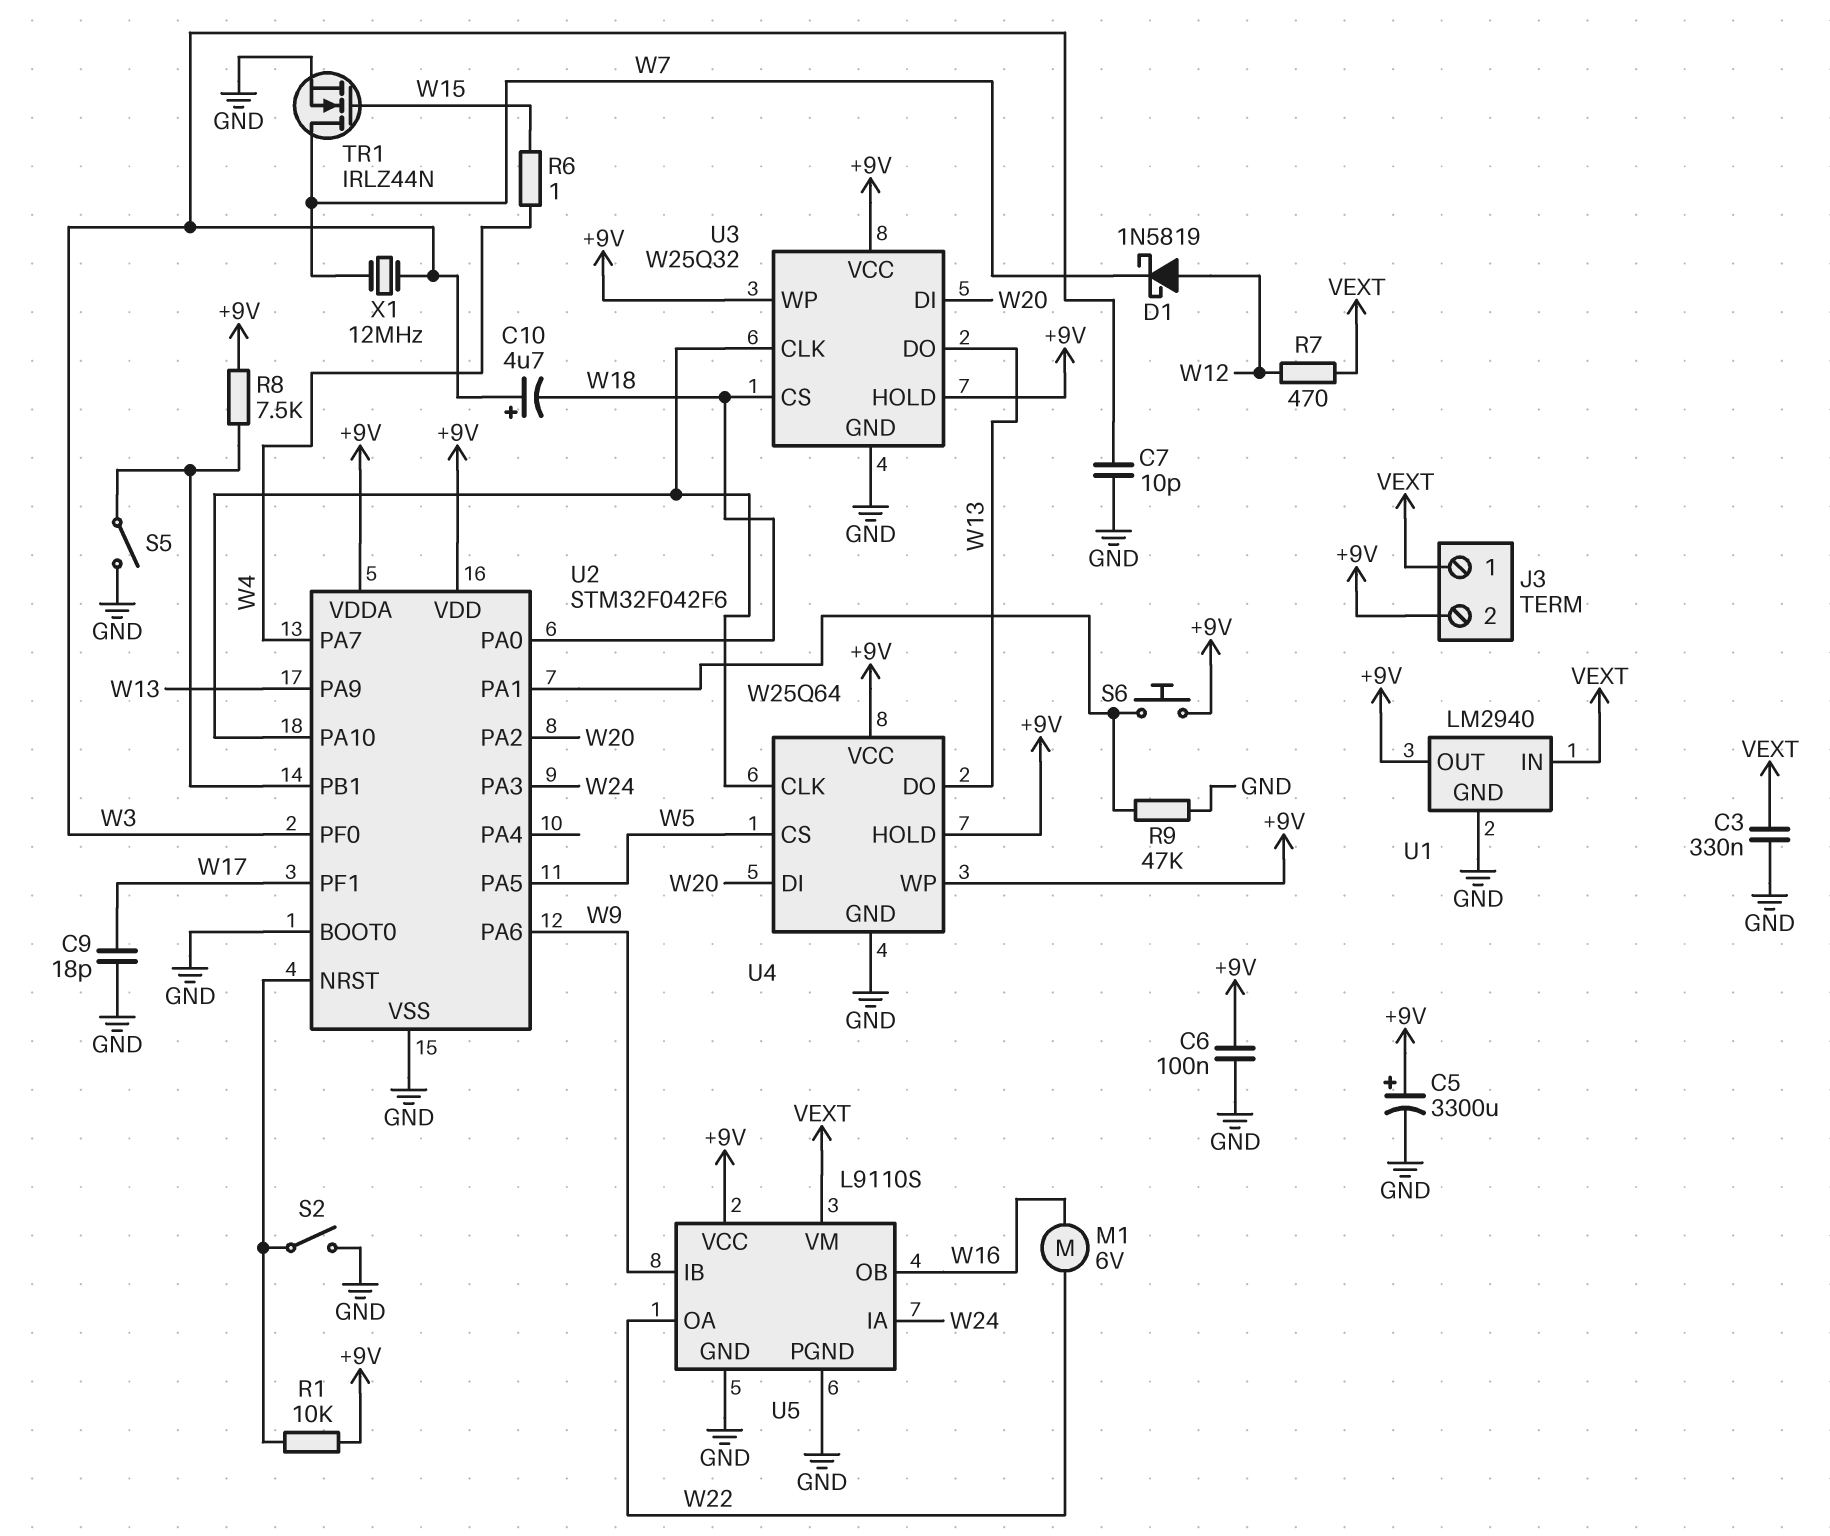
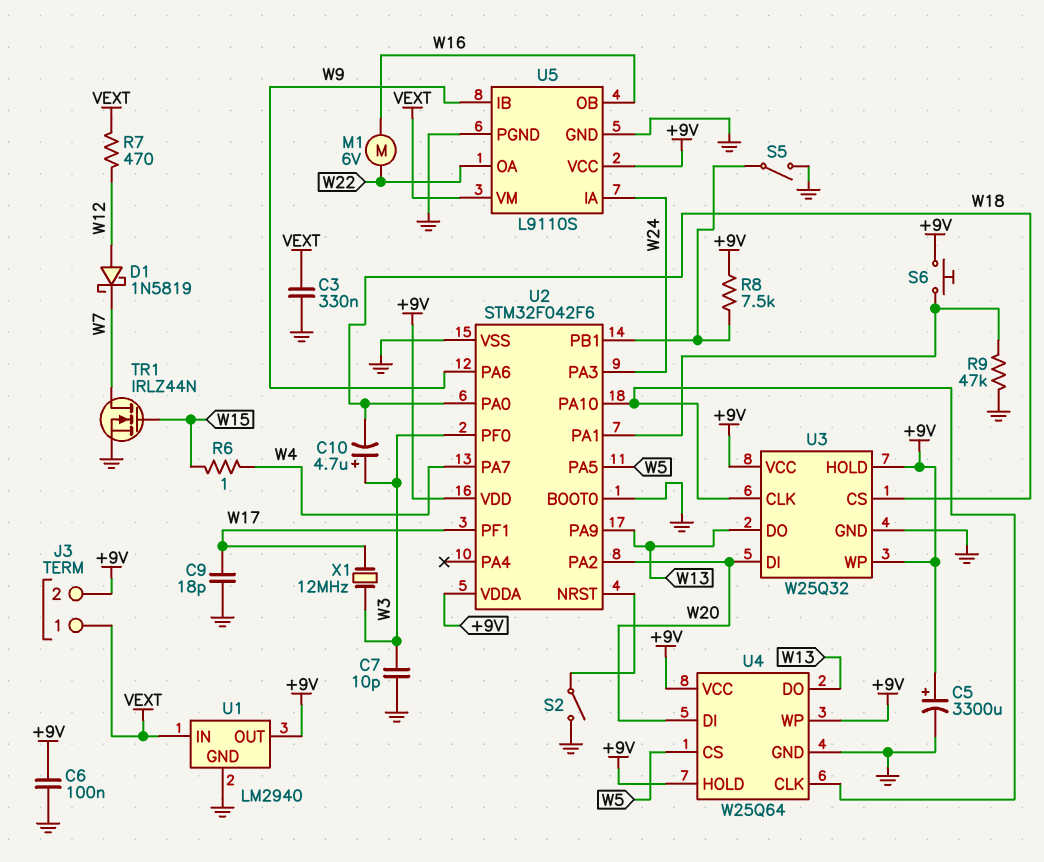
R1: 10k (+9V, U2/NRST) -> none
X1: 12MHz (W3, W7) -> 12MHz (W3, W17)

